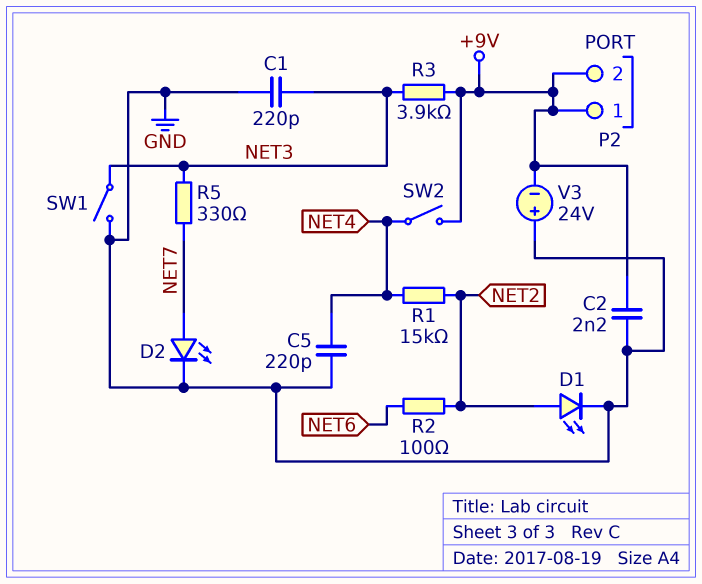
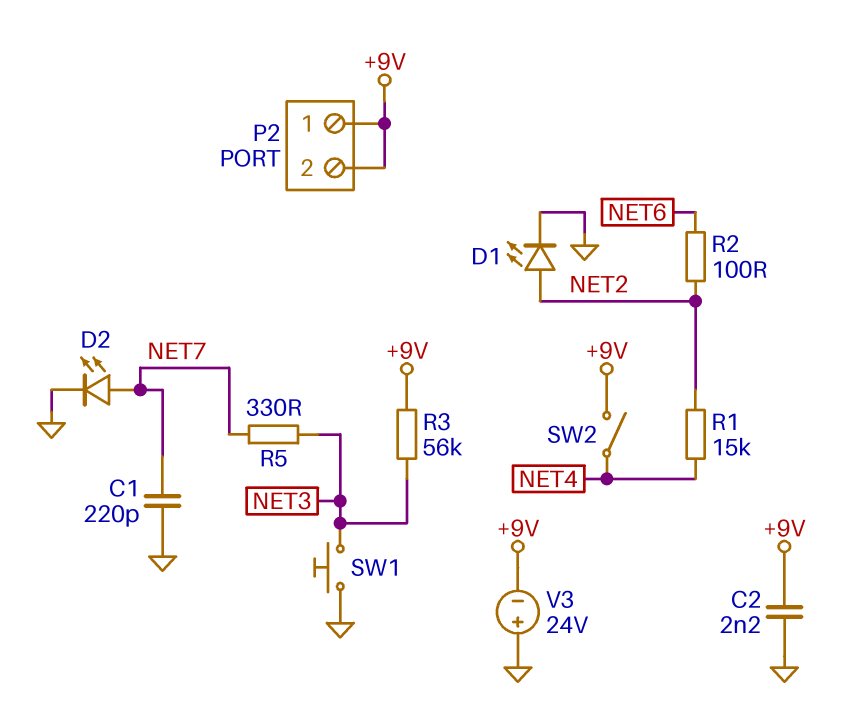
C1: 220pF (GND, NET3) -> 220pF (GND, NET7)
C5: 220pF (GND, NET4) -> none
R3: 3.9k (+9V, NET3) -> 56k (+9V, NET3)
SW1: switch (GND, NET3) -> button (GND, NET3)

